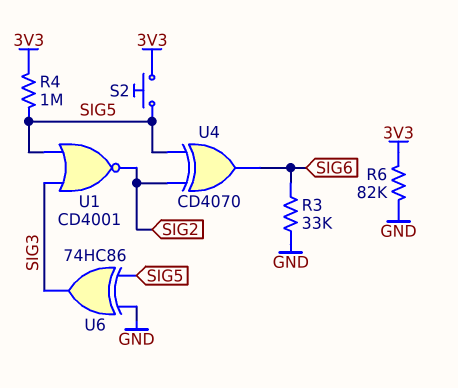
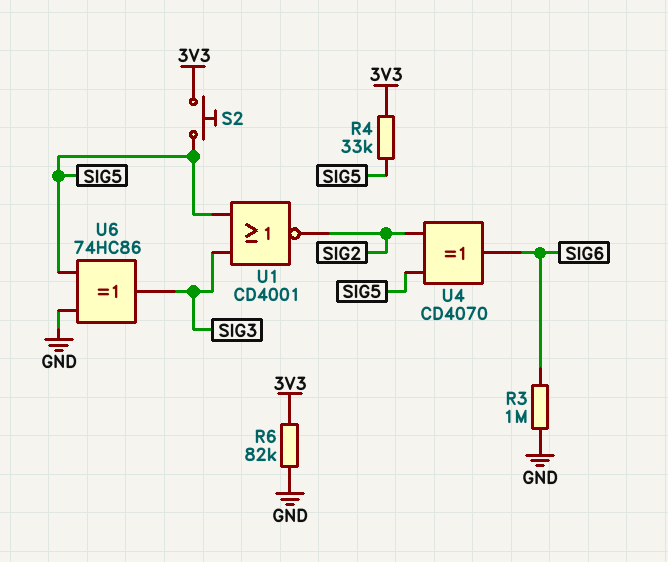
R3: 33k (GND, SIG6) -> 1M (GND, SIG6)
R4: 1M (3V3, SIG5) -> 33k (3V3, SIG5)

